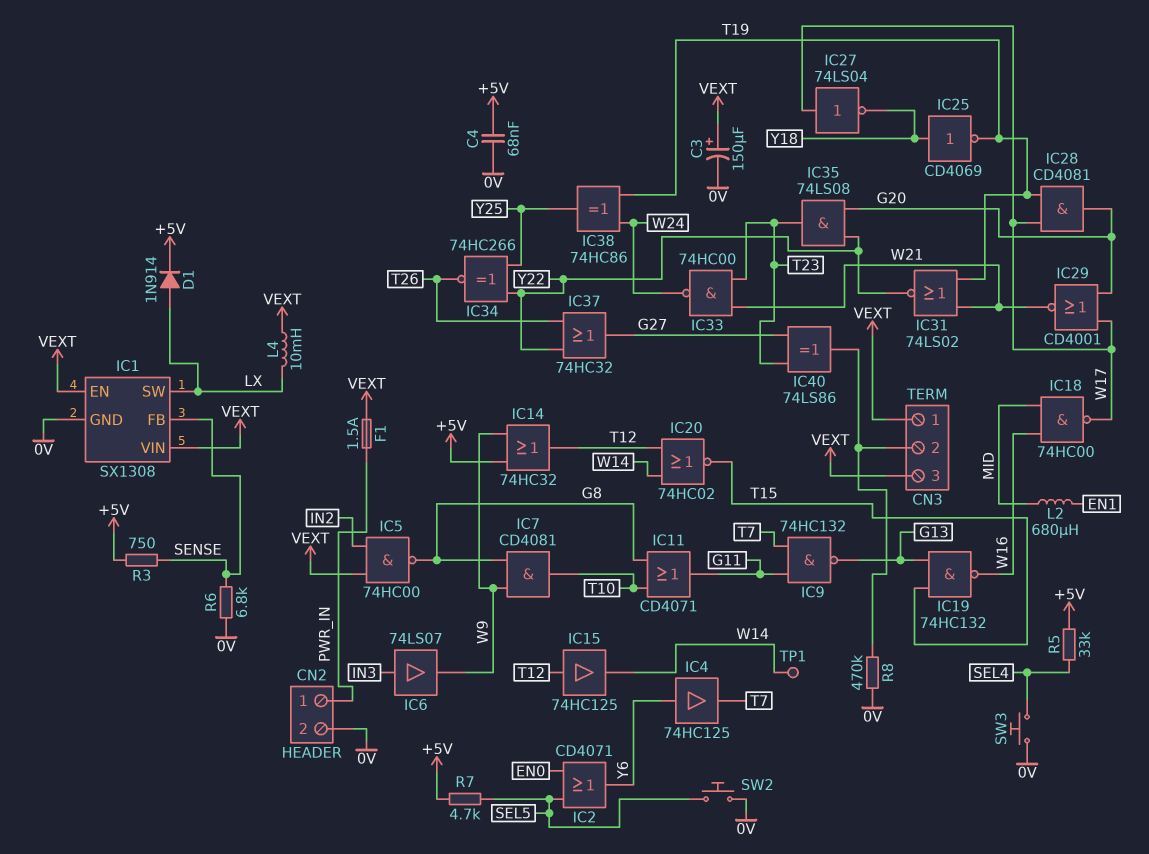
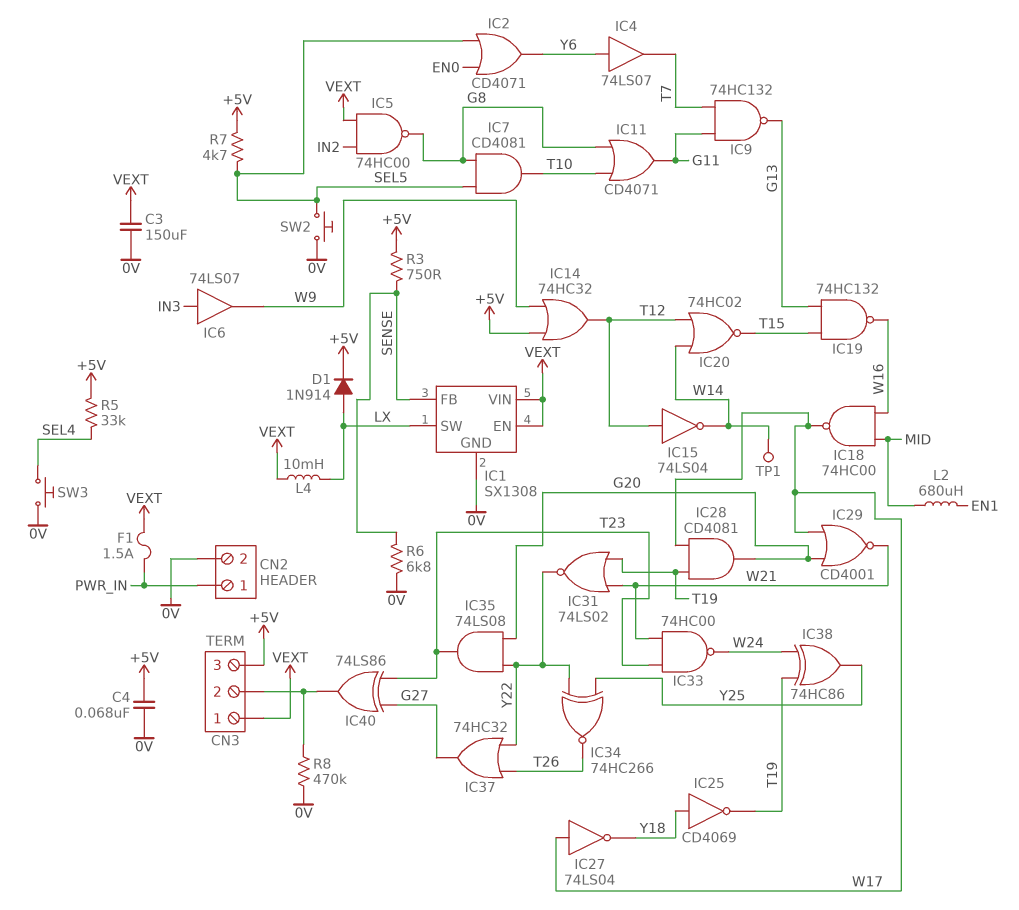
C3: 150uF (plus VEXT, minus 0V) -> 150uF (0V, VEXT)
CN3 pin 3: VEXT -> +5V
IC4: buffer 74HC125 (in Y6, out T7) -> buffer 74LS07 (in Y6, out T7)
IC7: AND CD4081 (in G8, in W9, out T10) -> AND CD4081 (in G8, in SEL5, out T10)
IC15: buffer 74HC125 (in T12, out W14) -> NOT 74LS04 (in T12, out W14)

